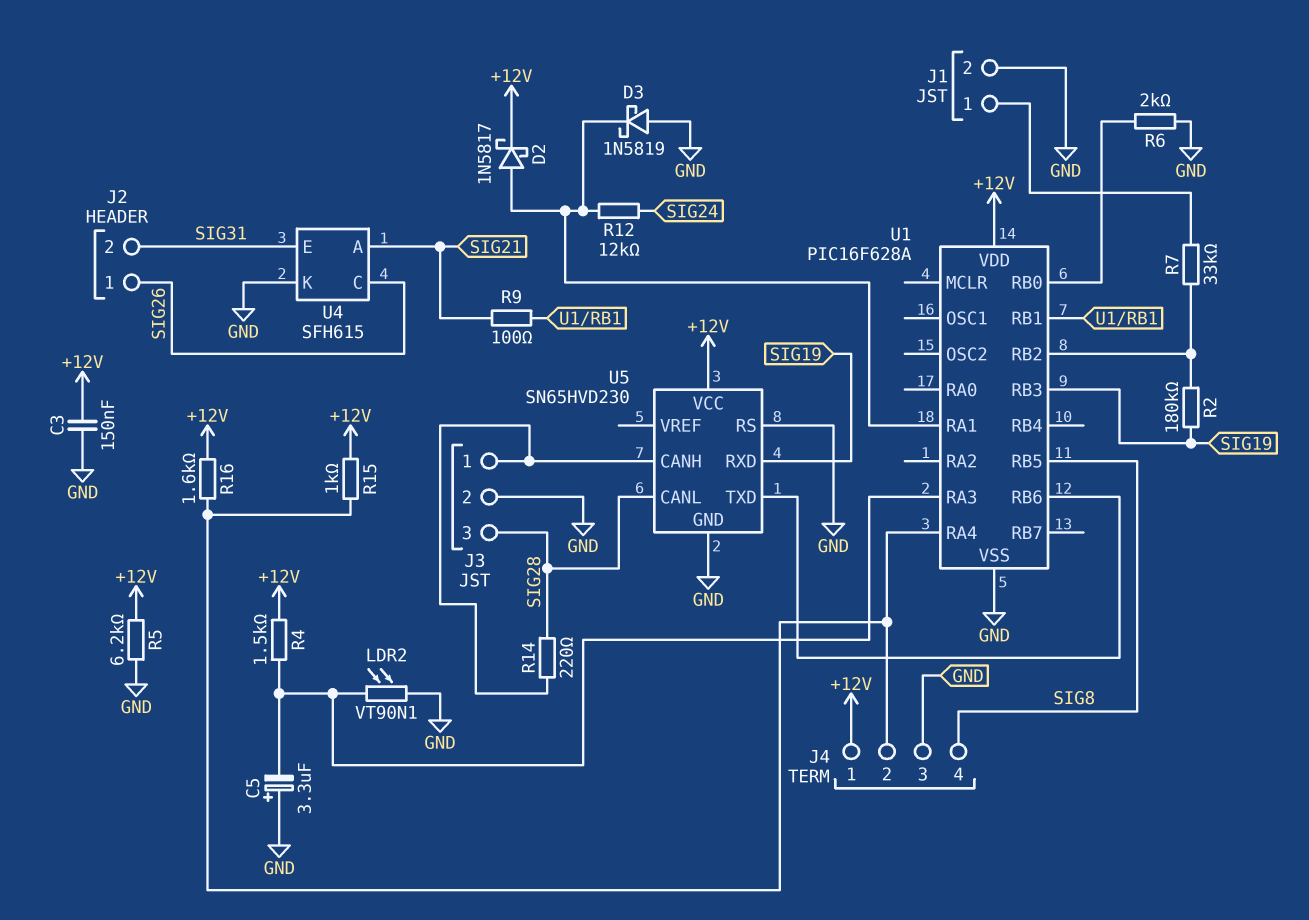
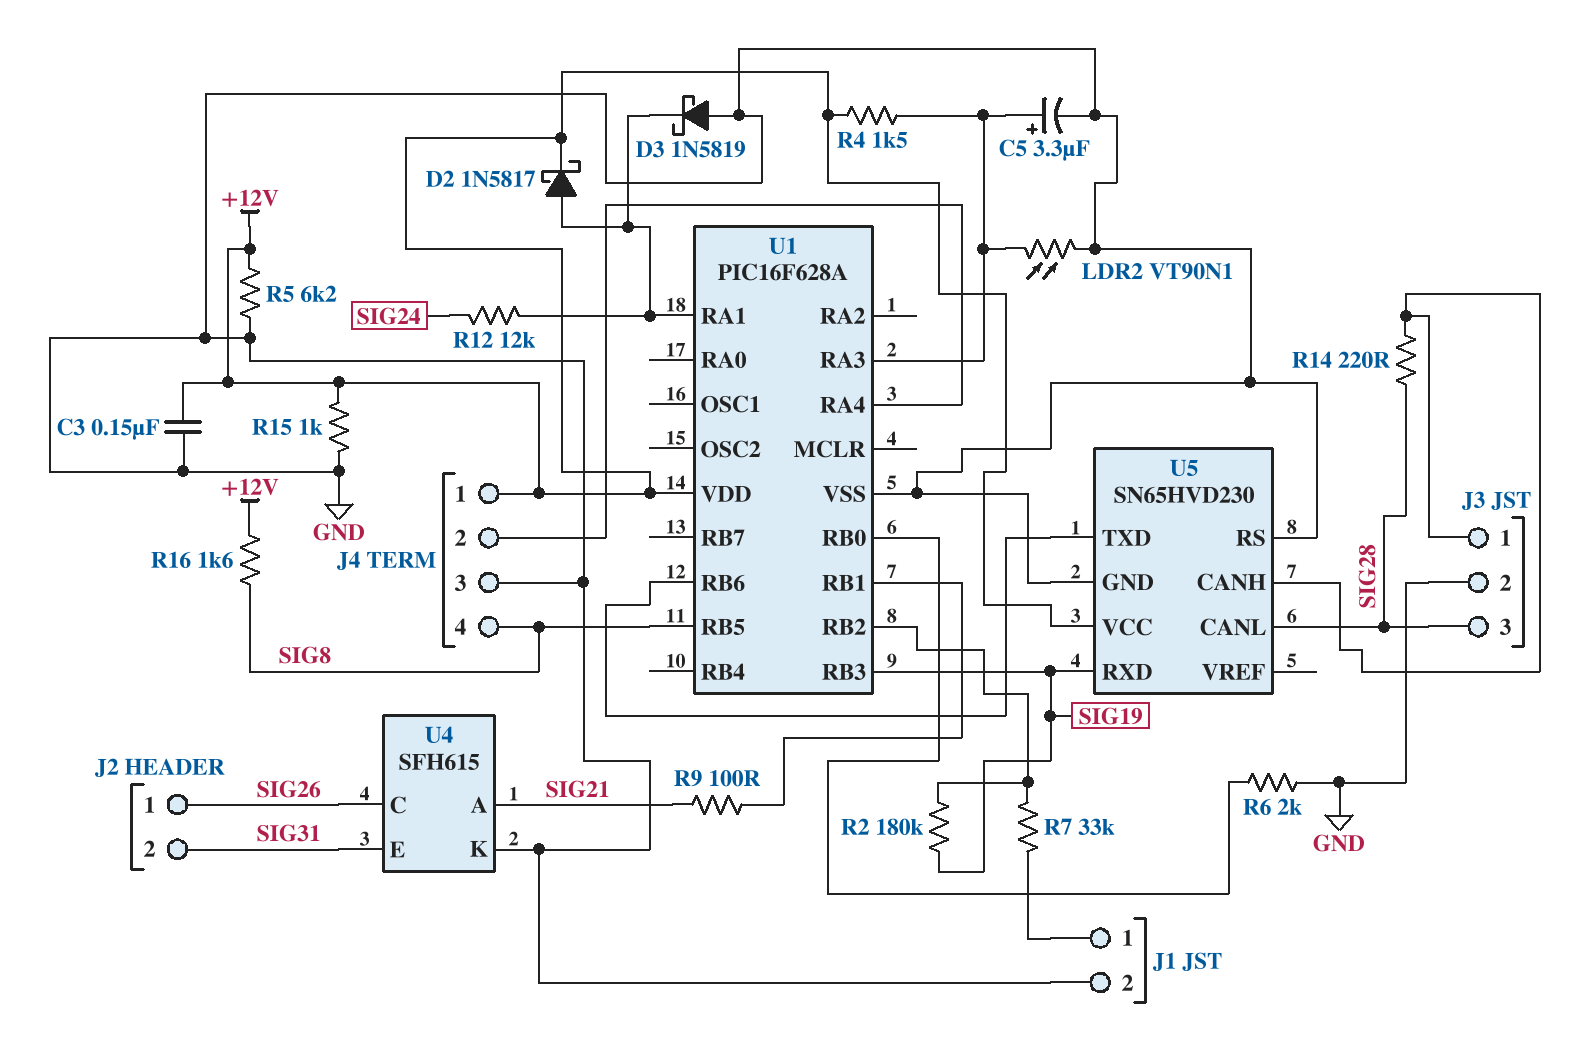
C5: 3.3uF (plus GND, minus U1/RA3) -> 3.3uF (plus U1/RA3, minus GND)
R15: 1k (+12V, J4/2) -> 1k (+12V, GND)
R16: 1.6k (+12V, J4/2) -> 1.6k (+12V, SIG8)

